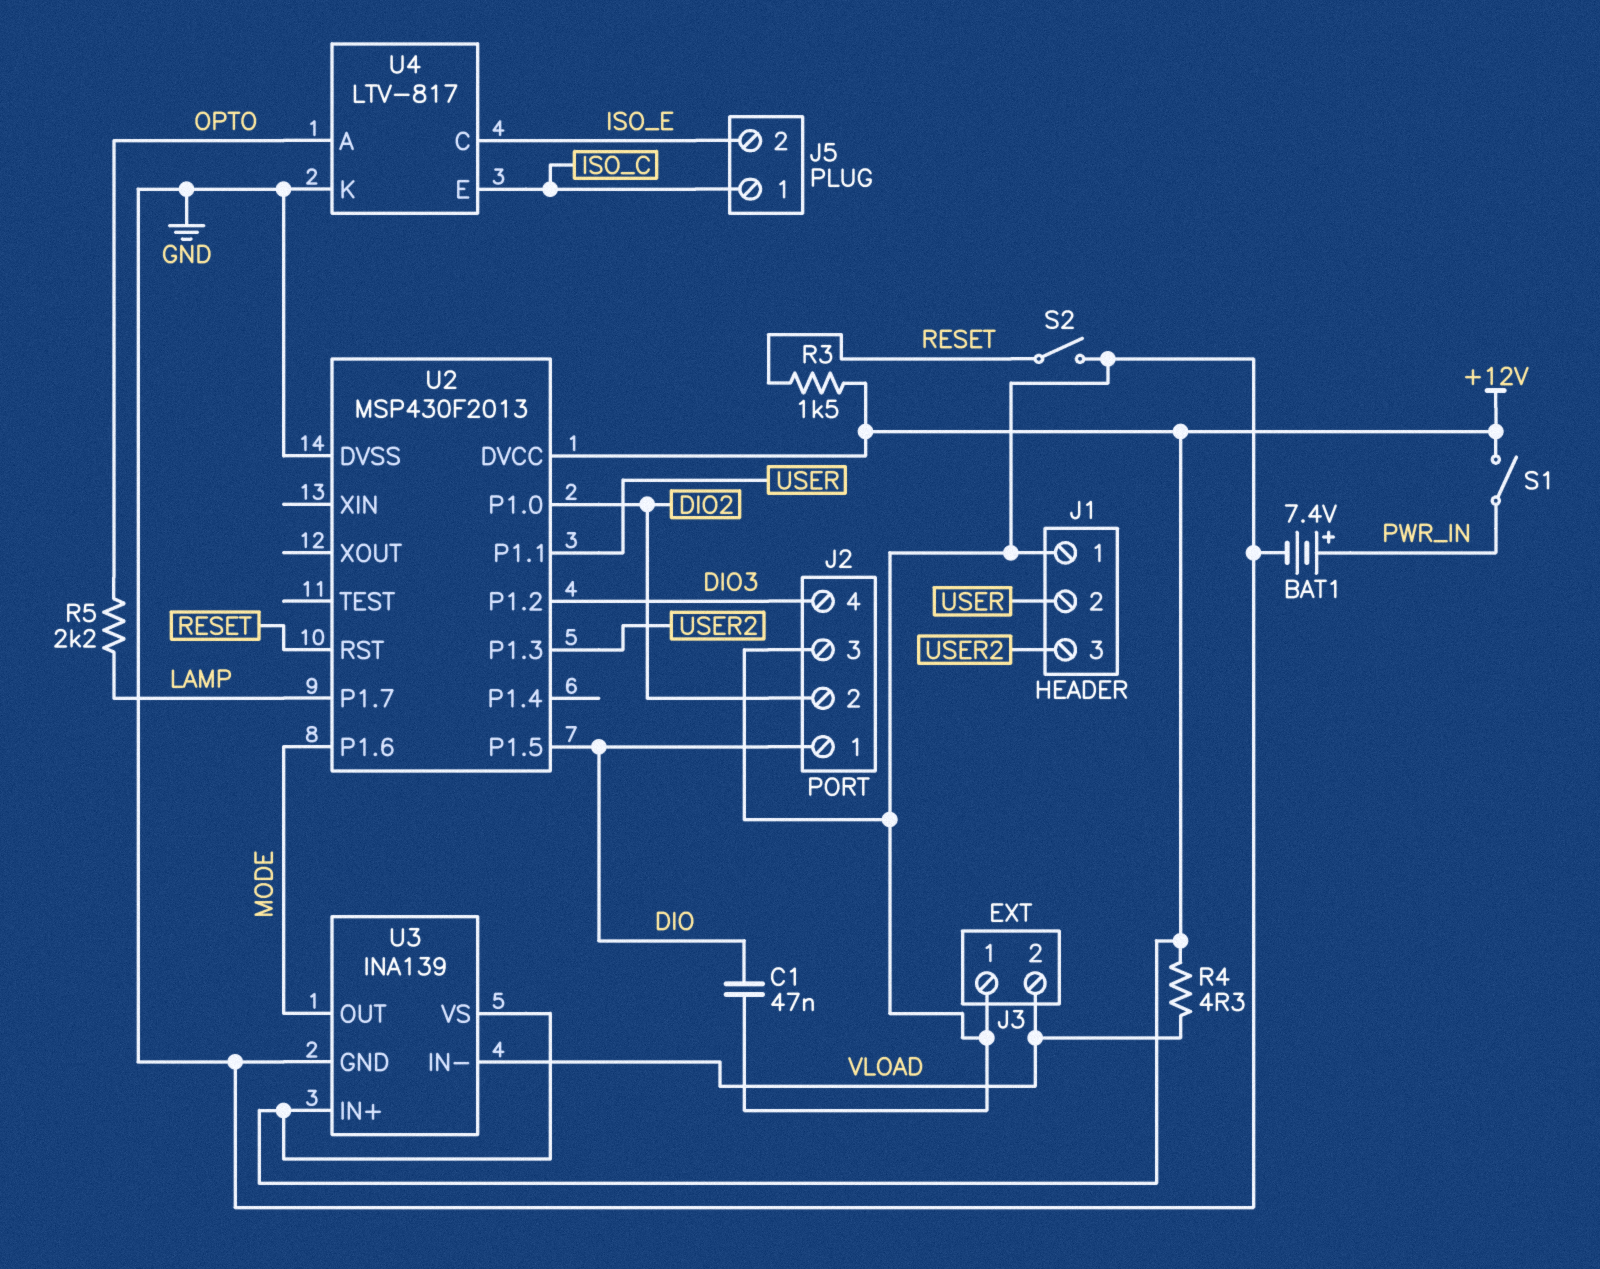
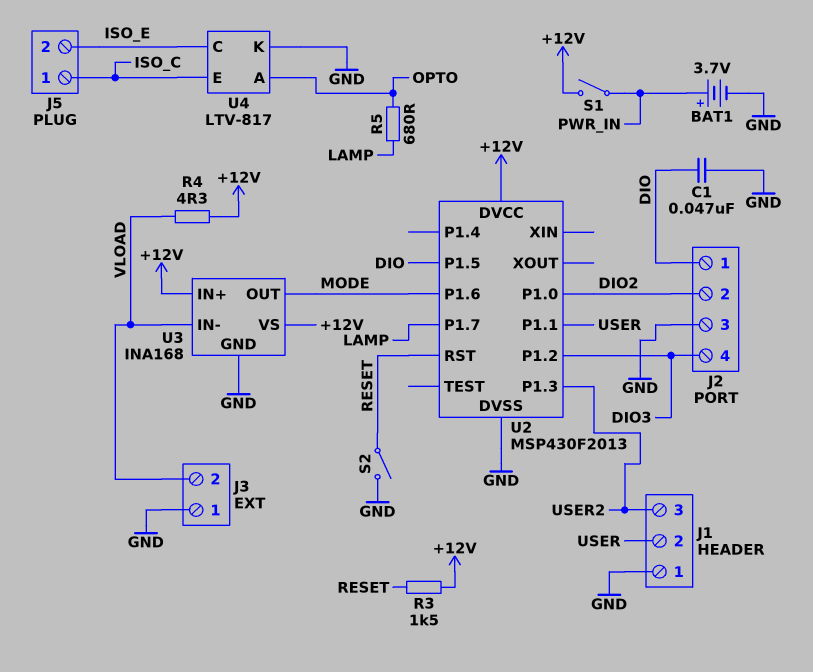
BAT1: 7.4V (plus PWR_IN, minus GND) -> 3.7V (plus PWR_IN, minus GND)
R5: 2.2k (LAMP, OPTO) -> 680 (LAMP, OPTO)
U3: INA139 -> INA168

